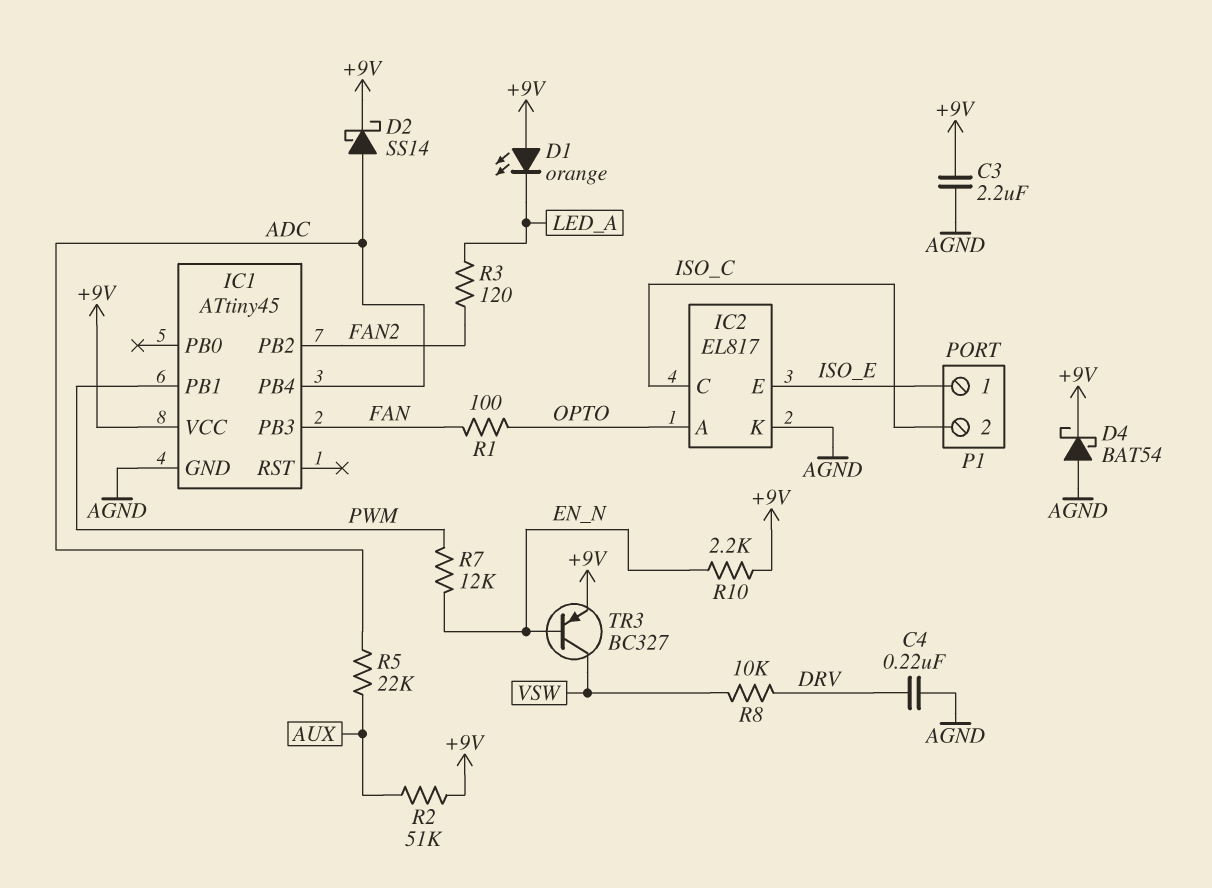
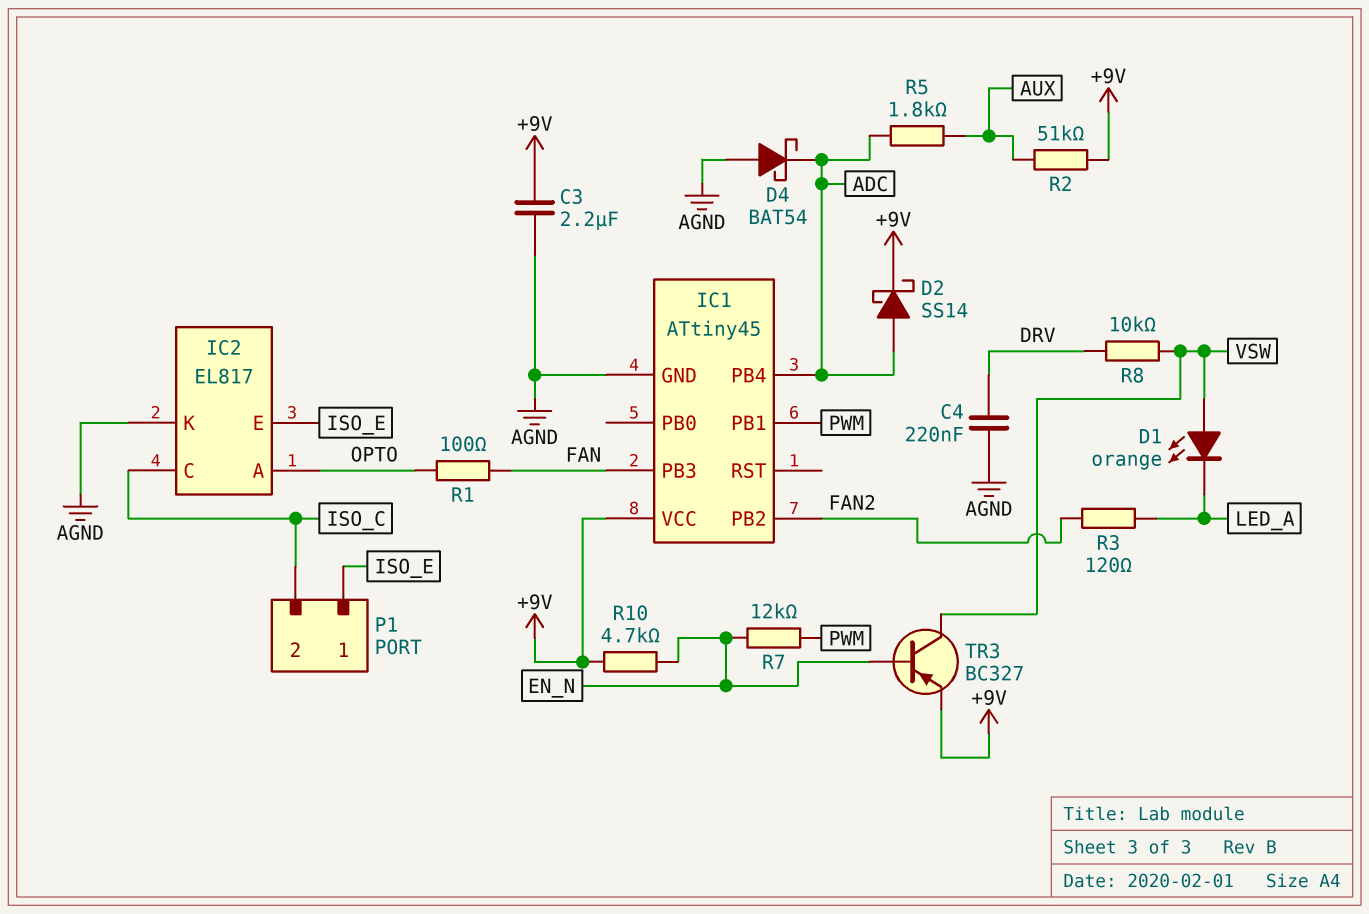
D1: LED orange (A +9V, K LED_A) -> LED orange (A VSW, K LED_A)
D4: schottky BAT54 (A AGND, K +9V) -> schottky BAT54 (A AGND, K ADC)
R5: 22k (ADC, AUX) -> 1.8k (ADC, AUX)
R10: 2.2k (+9V, EN_N) -> 4.7k (+9V, EN_N)

